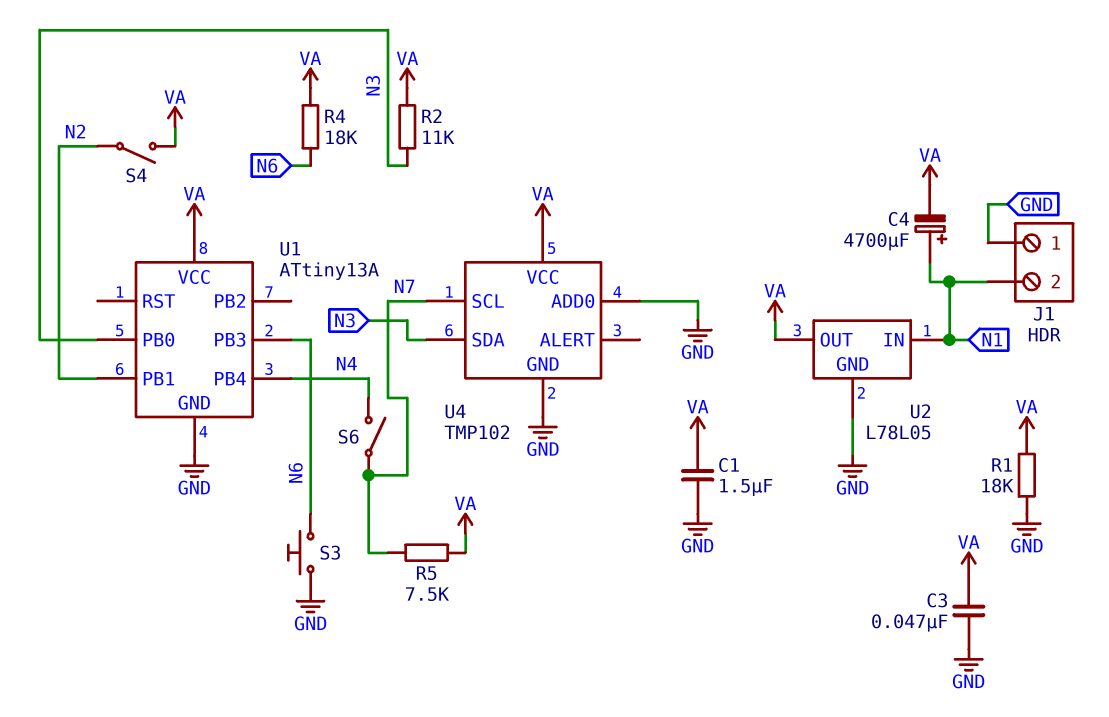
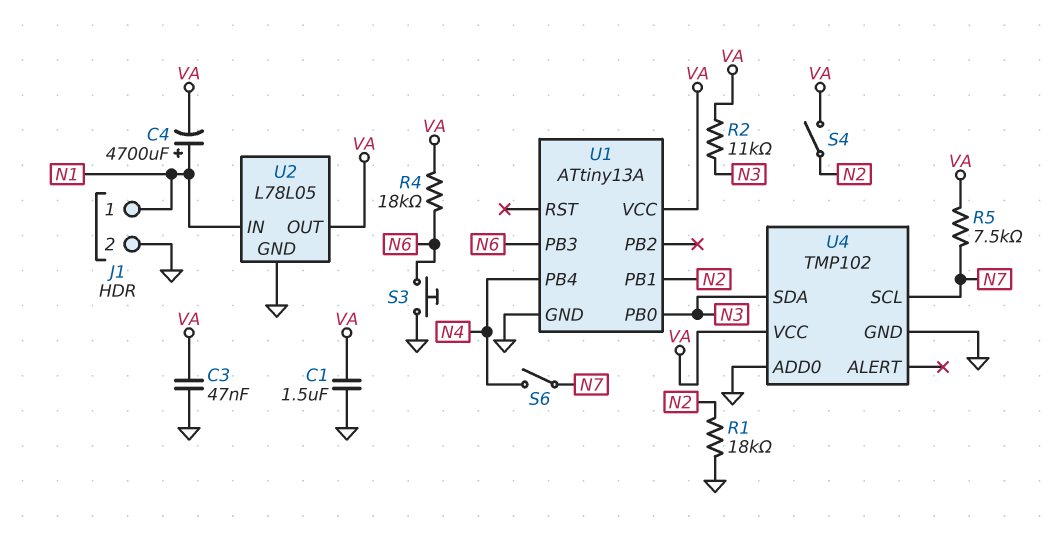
J1 pin 1: GND -> N1
J1 pin 2: N1 -> GND
R1: 18k (GND, VA) -> 18k (GND, N2)

